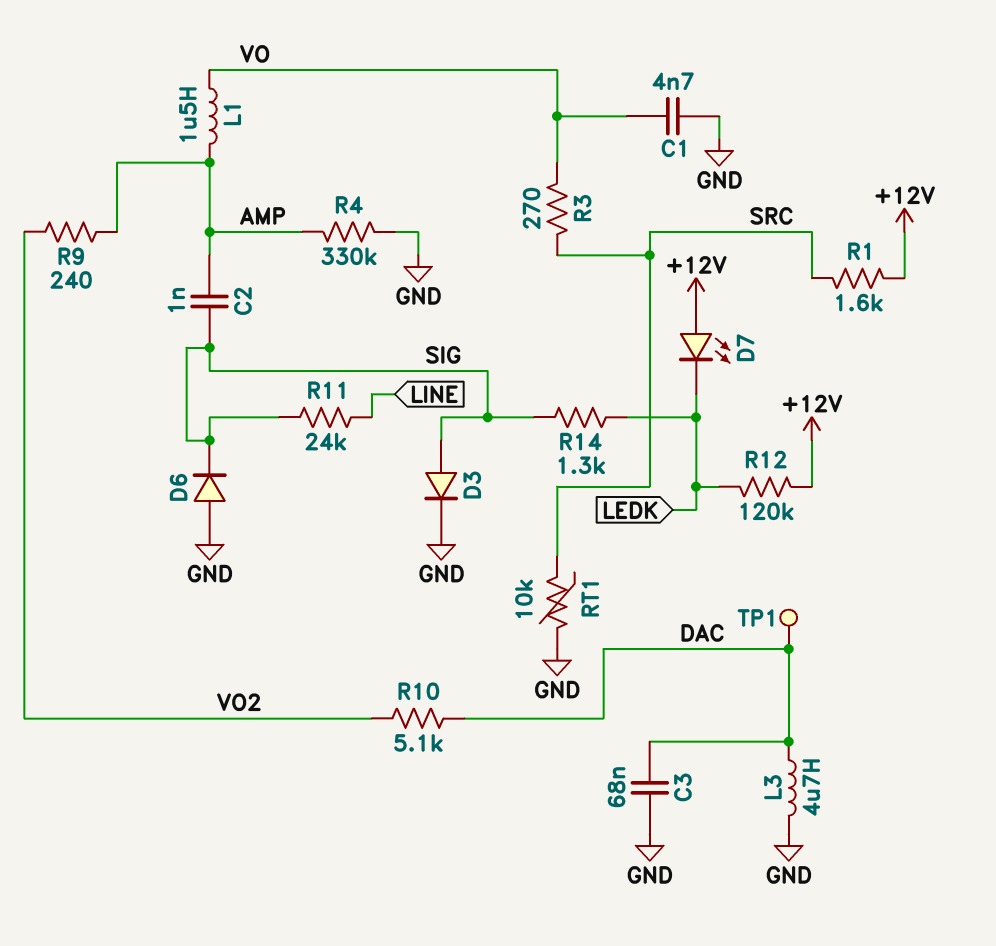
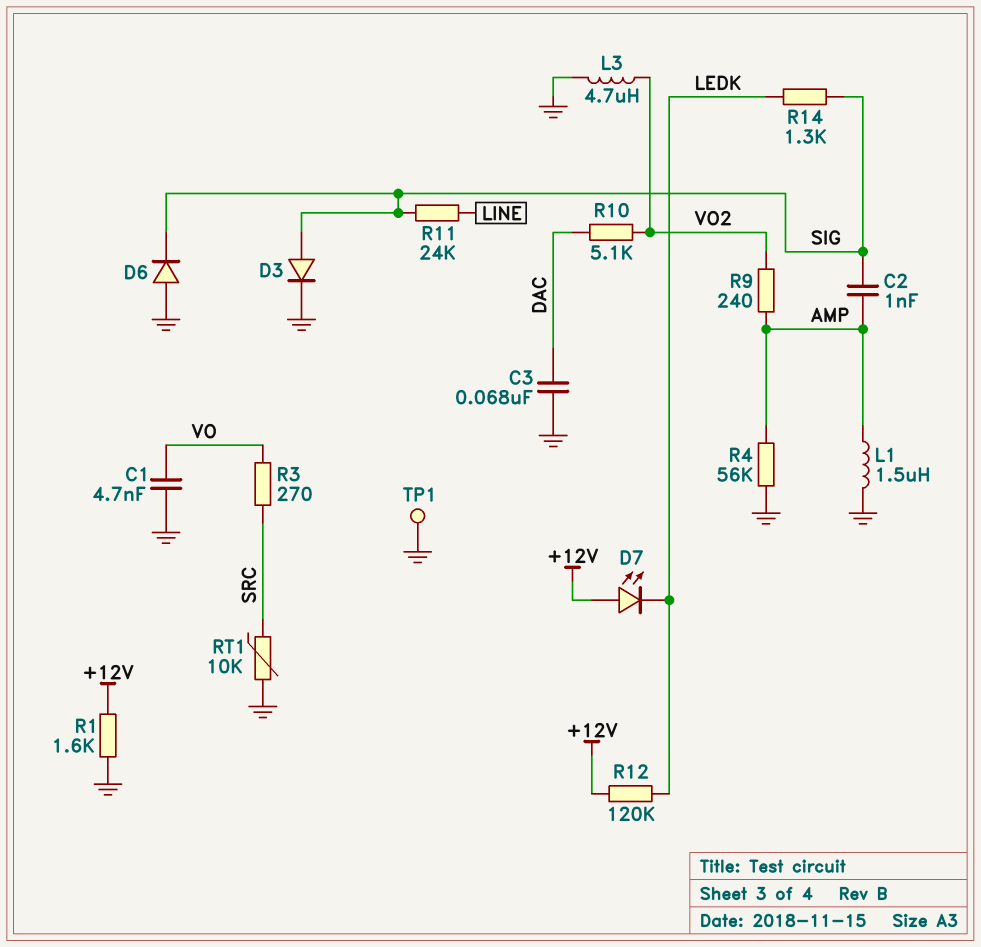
L1: 1.5uH (AMP, VO) -> 1.5uH (AMP, GND)
L3: 4.7uH (DAC, GND) -> 4.7uH (GND, VO2)
R1: 1.6k (+12V, SRC) -> 1.6k (+12V, GND)
R4: 330k (AMP, GND) -> 56k (AMP, GND)
TP1: test point (DAC) -> test point (GND)

